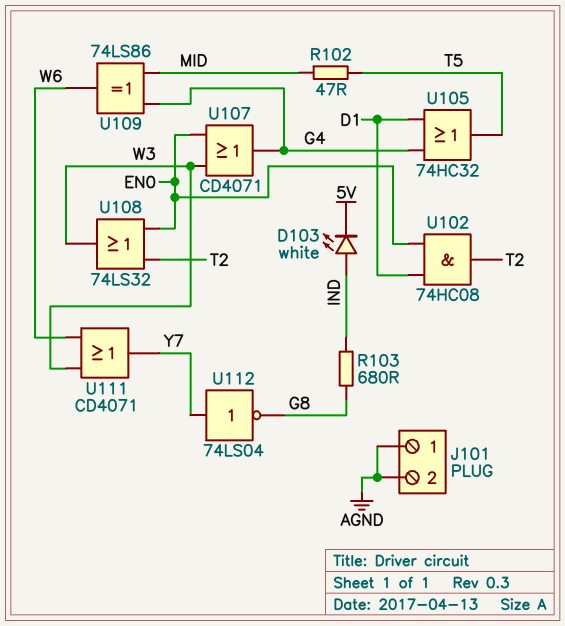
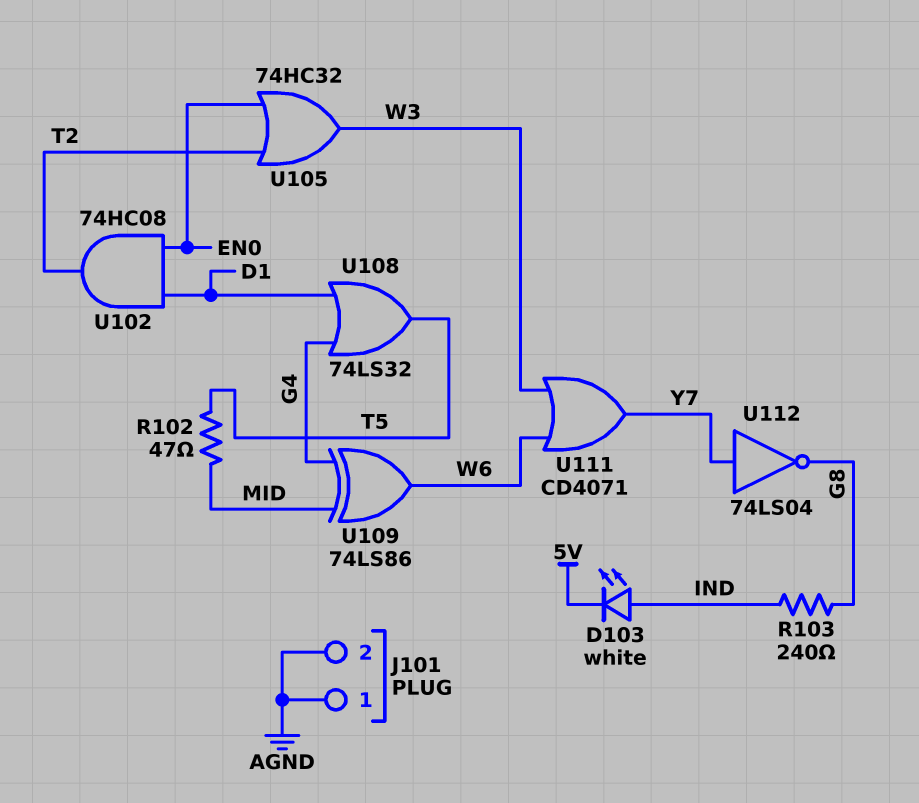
R103: 680 (G8, IND) -> 240 (G8, IND)
U105: OR 74HC32 (in D1, in G4, out T5) -> OR 74HC32 (in EN0, in T2, out W3)
U107: OR CD4071 (in EN0, in W3, out G4) -> none
U108: OR 74LS32 (in EN0, in T2, out W3) -> OR 74LS32 (in D1, in G4, out T5)

